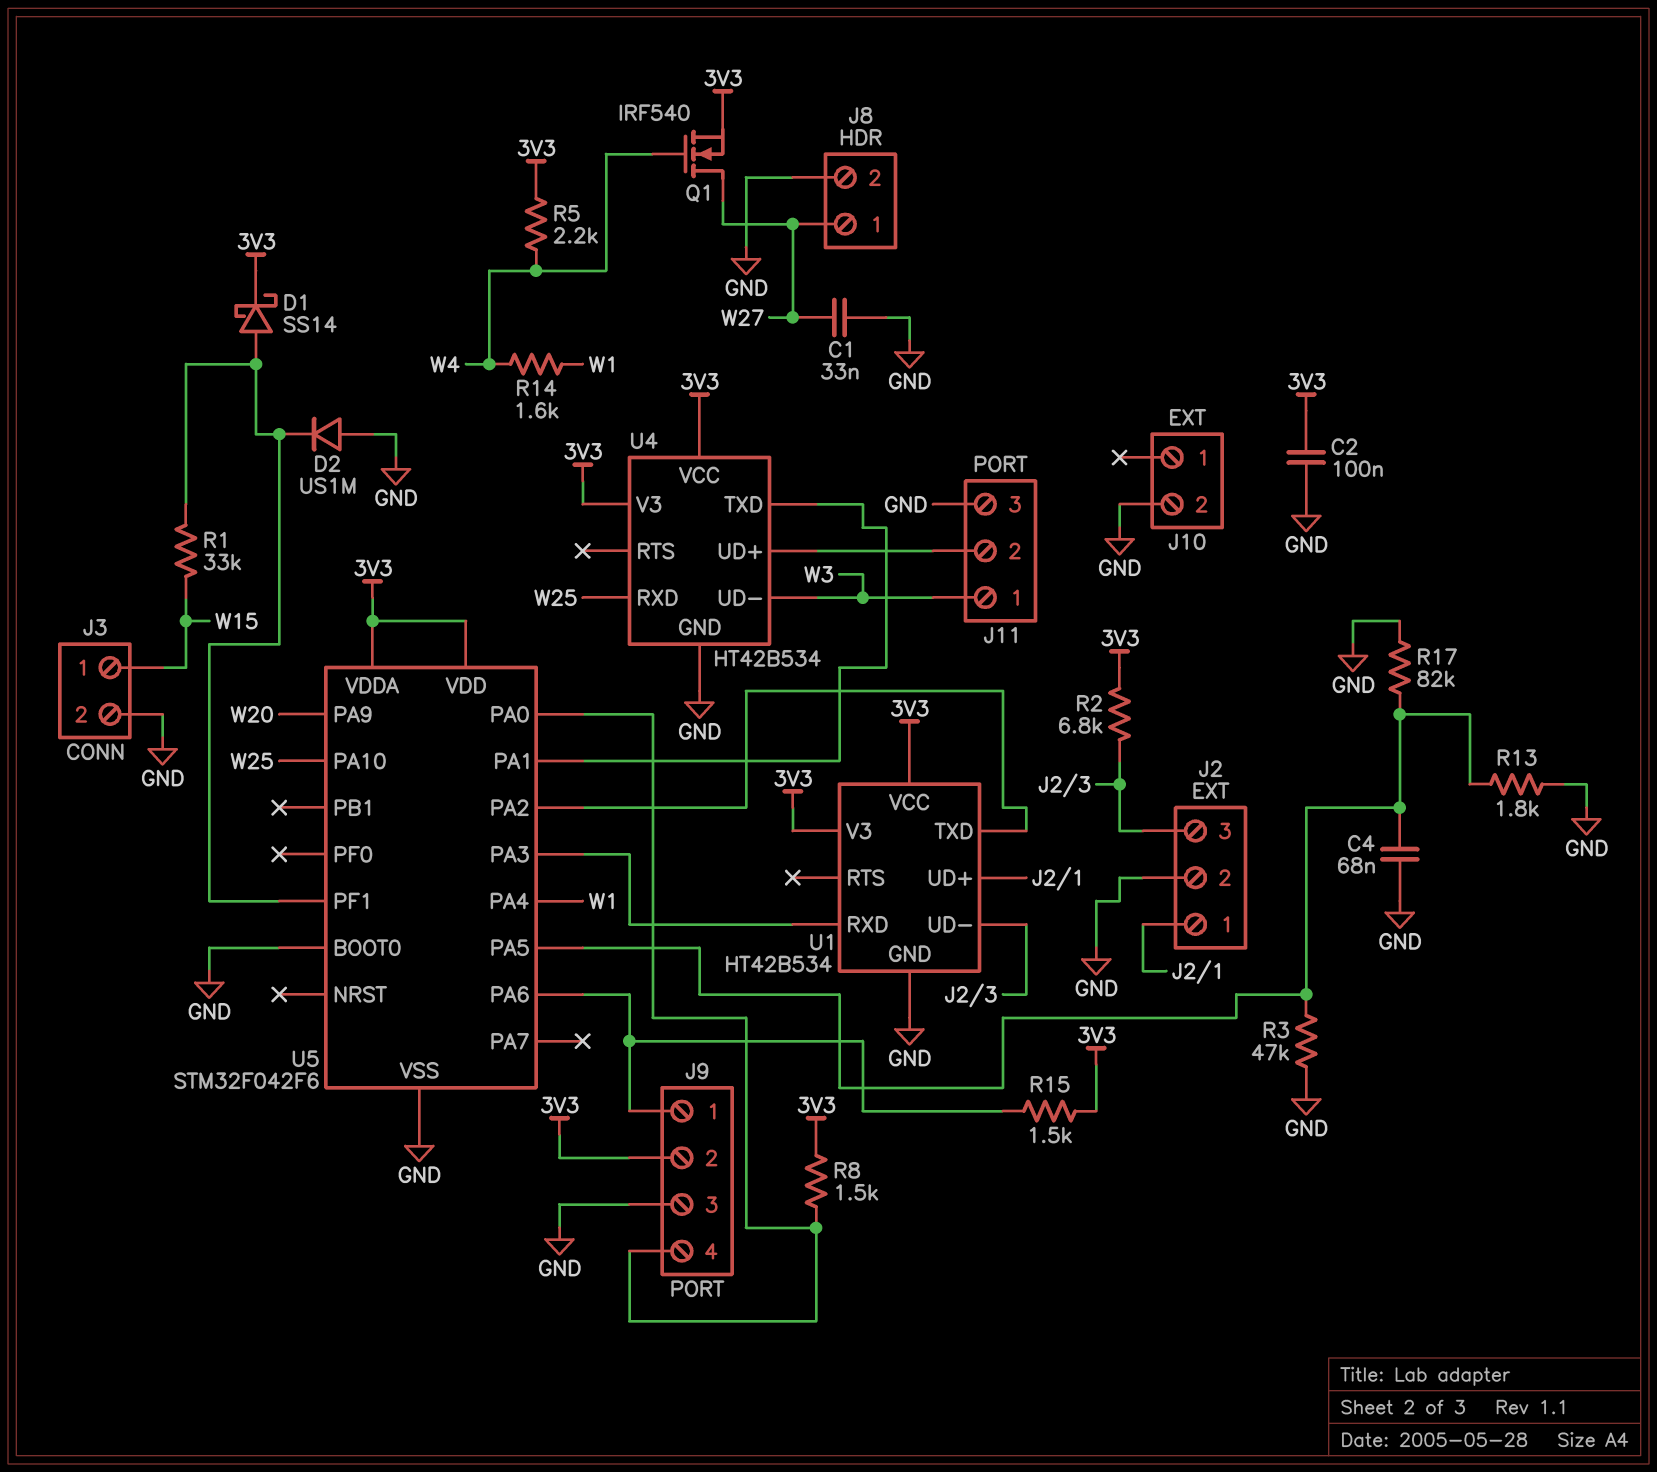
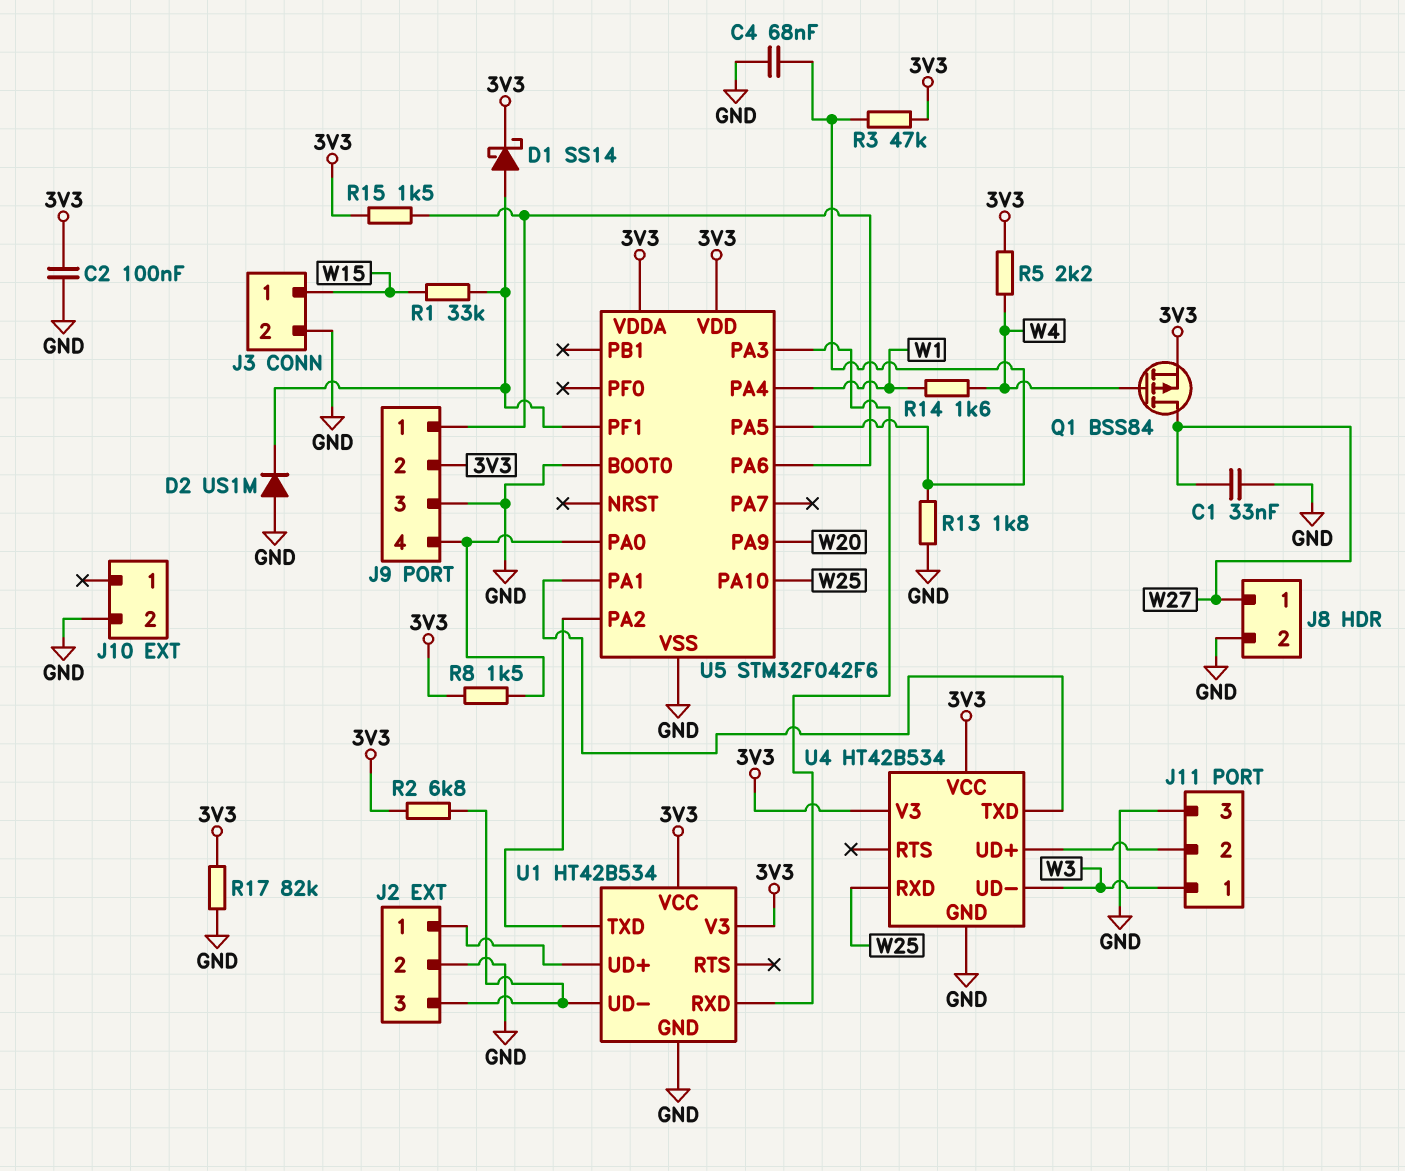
Q1: NMOS IRF540 (G W4, D W27, S 3V3) -> PMOS BSS84 (G W4, D W27, S 3V3)
R3: 47k (GND, U5/PA5) -> 47k (3V3, U5/PA5)
R17: 82k (GND, U5/PA5) -> 82k (3V3, GND)

